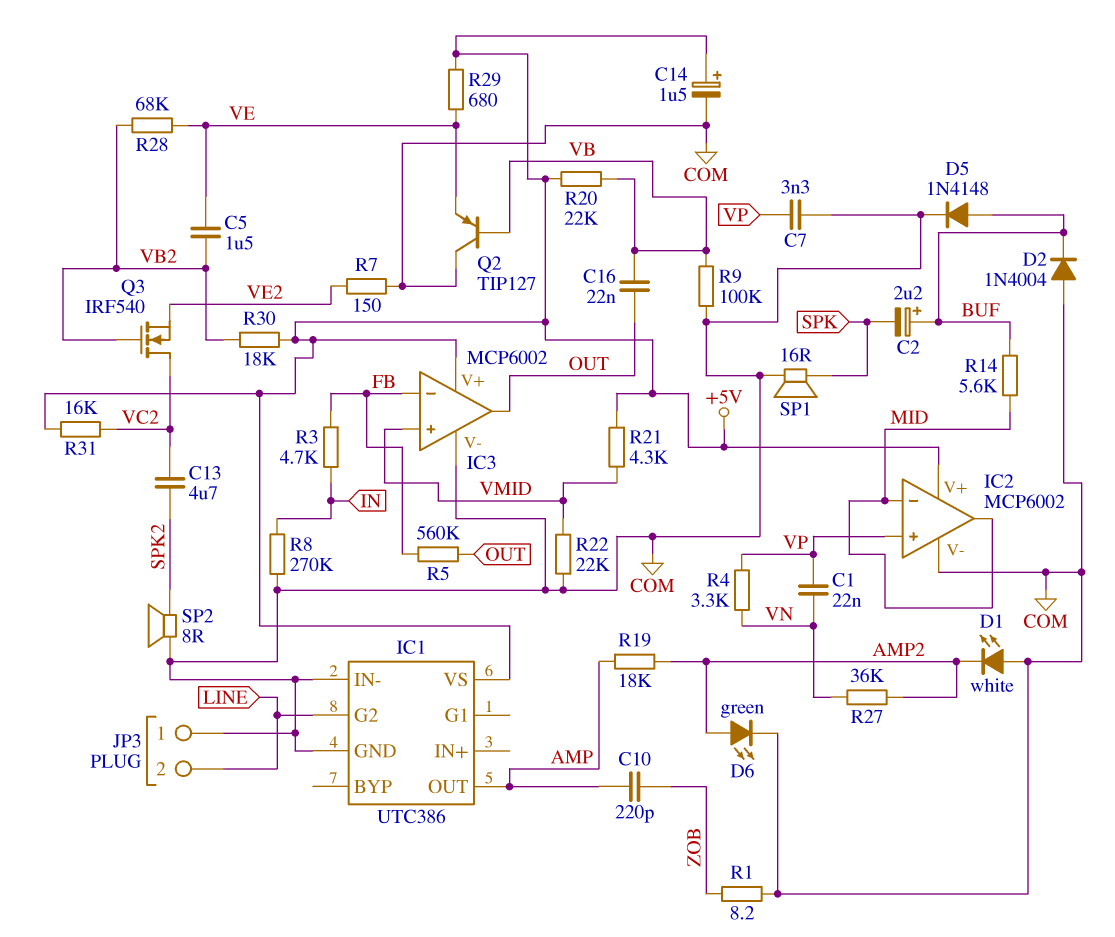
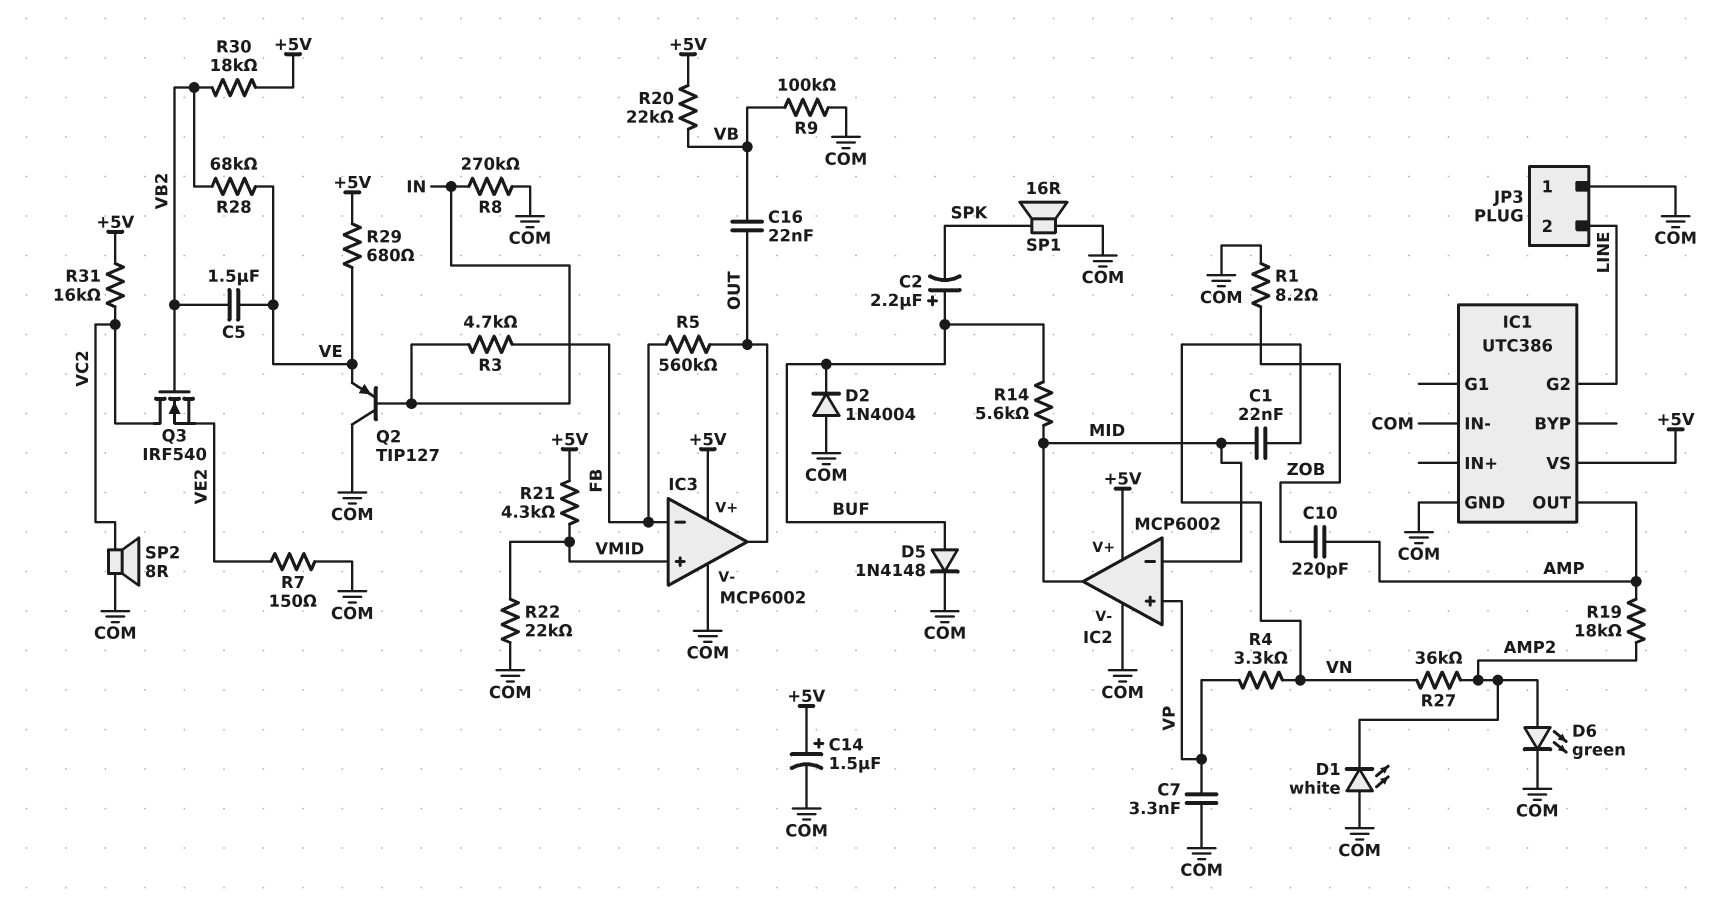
C1: 22nF (VN, VP) -> 22nF (MID, VN)
C13: 4.7uF (SPK2, VC2) -> none
Q2: PNP TIP127 (B VB, C COM, E VE) -> PNP TIP127 (B IN, C COM, E VE)
SP2: speaker 8R (COM, SPK2) -> speaker 8R (COM, VC2)

